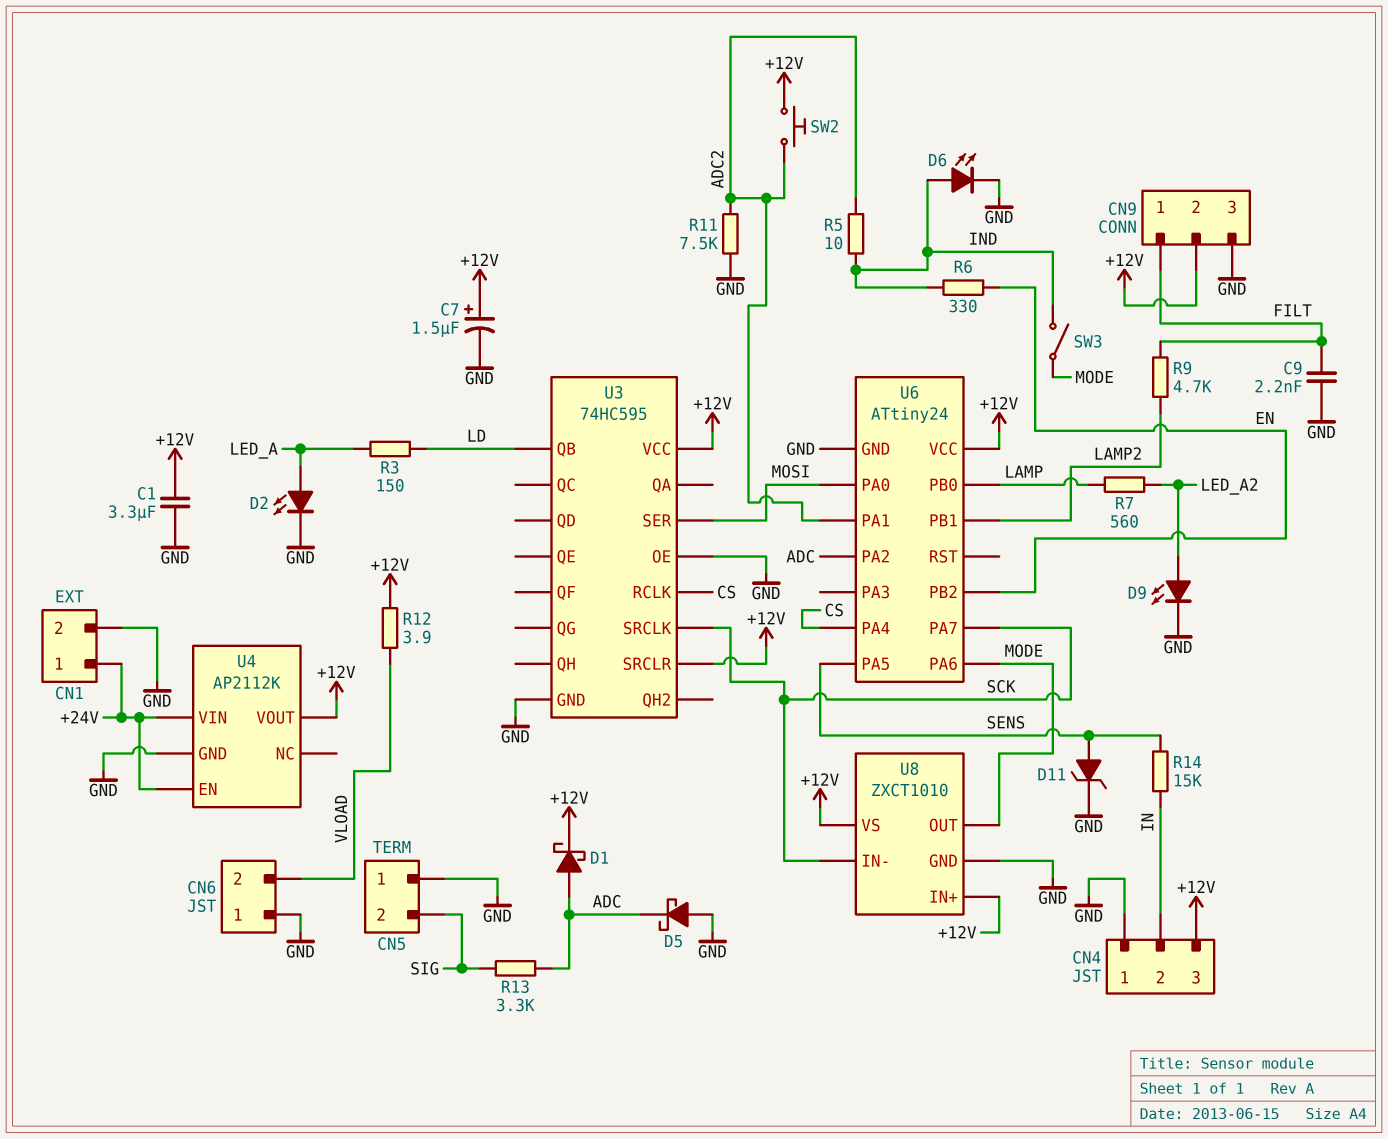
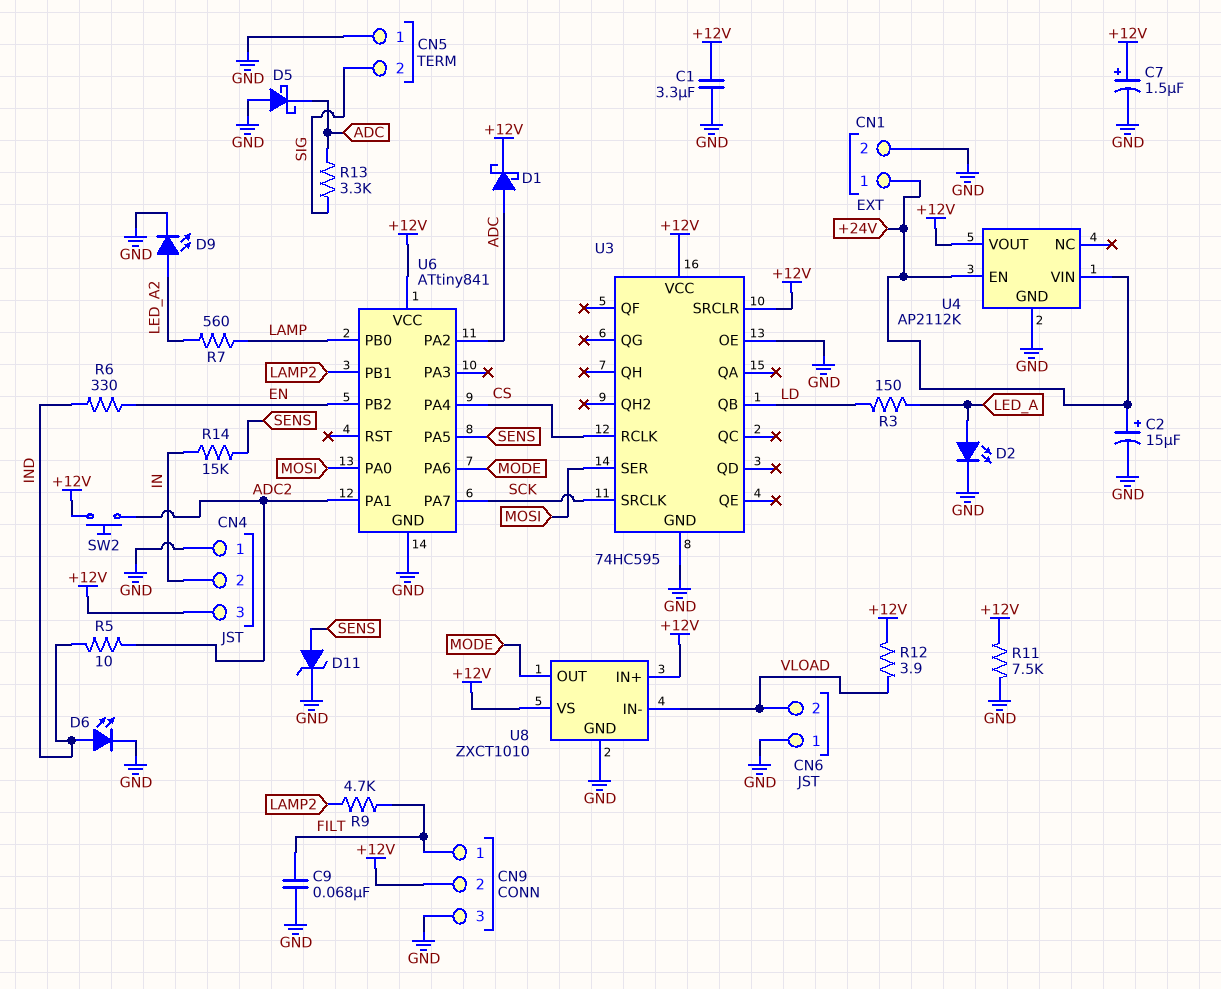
C2: none -> 15uF (plus +24V, minus GND)
C9: 2.2nF (FILT, GND) -> 68nF (FILT, GND)
R11: 7.5k (ADC2, GND) -> 7.5k (+12V, GND)
SW3: switch (IND, MODE) -> none
U6: ATtiny24 -> ATtiny841
U8 pin IN-: SCK -> VLOAD

